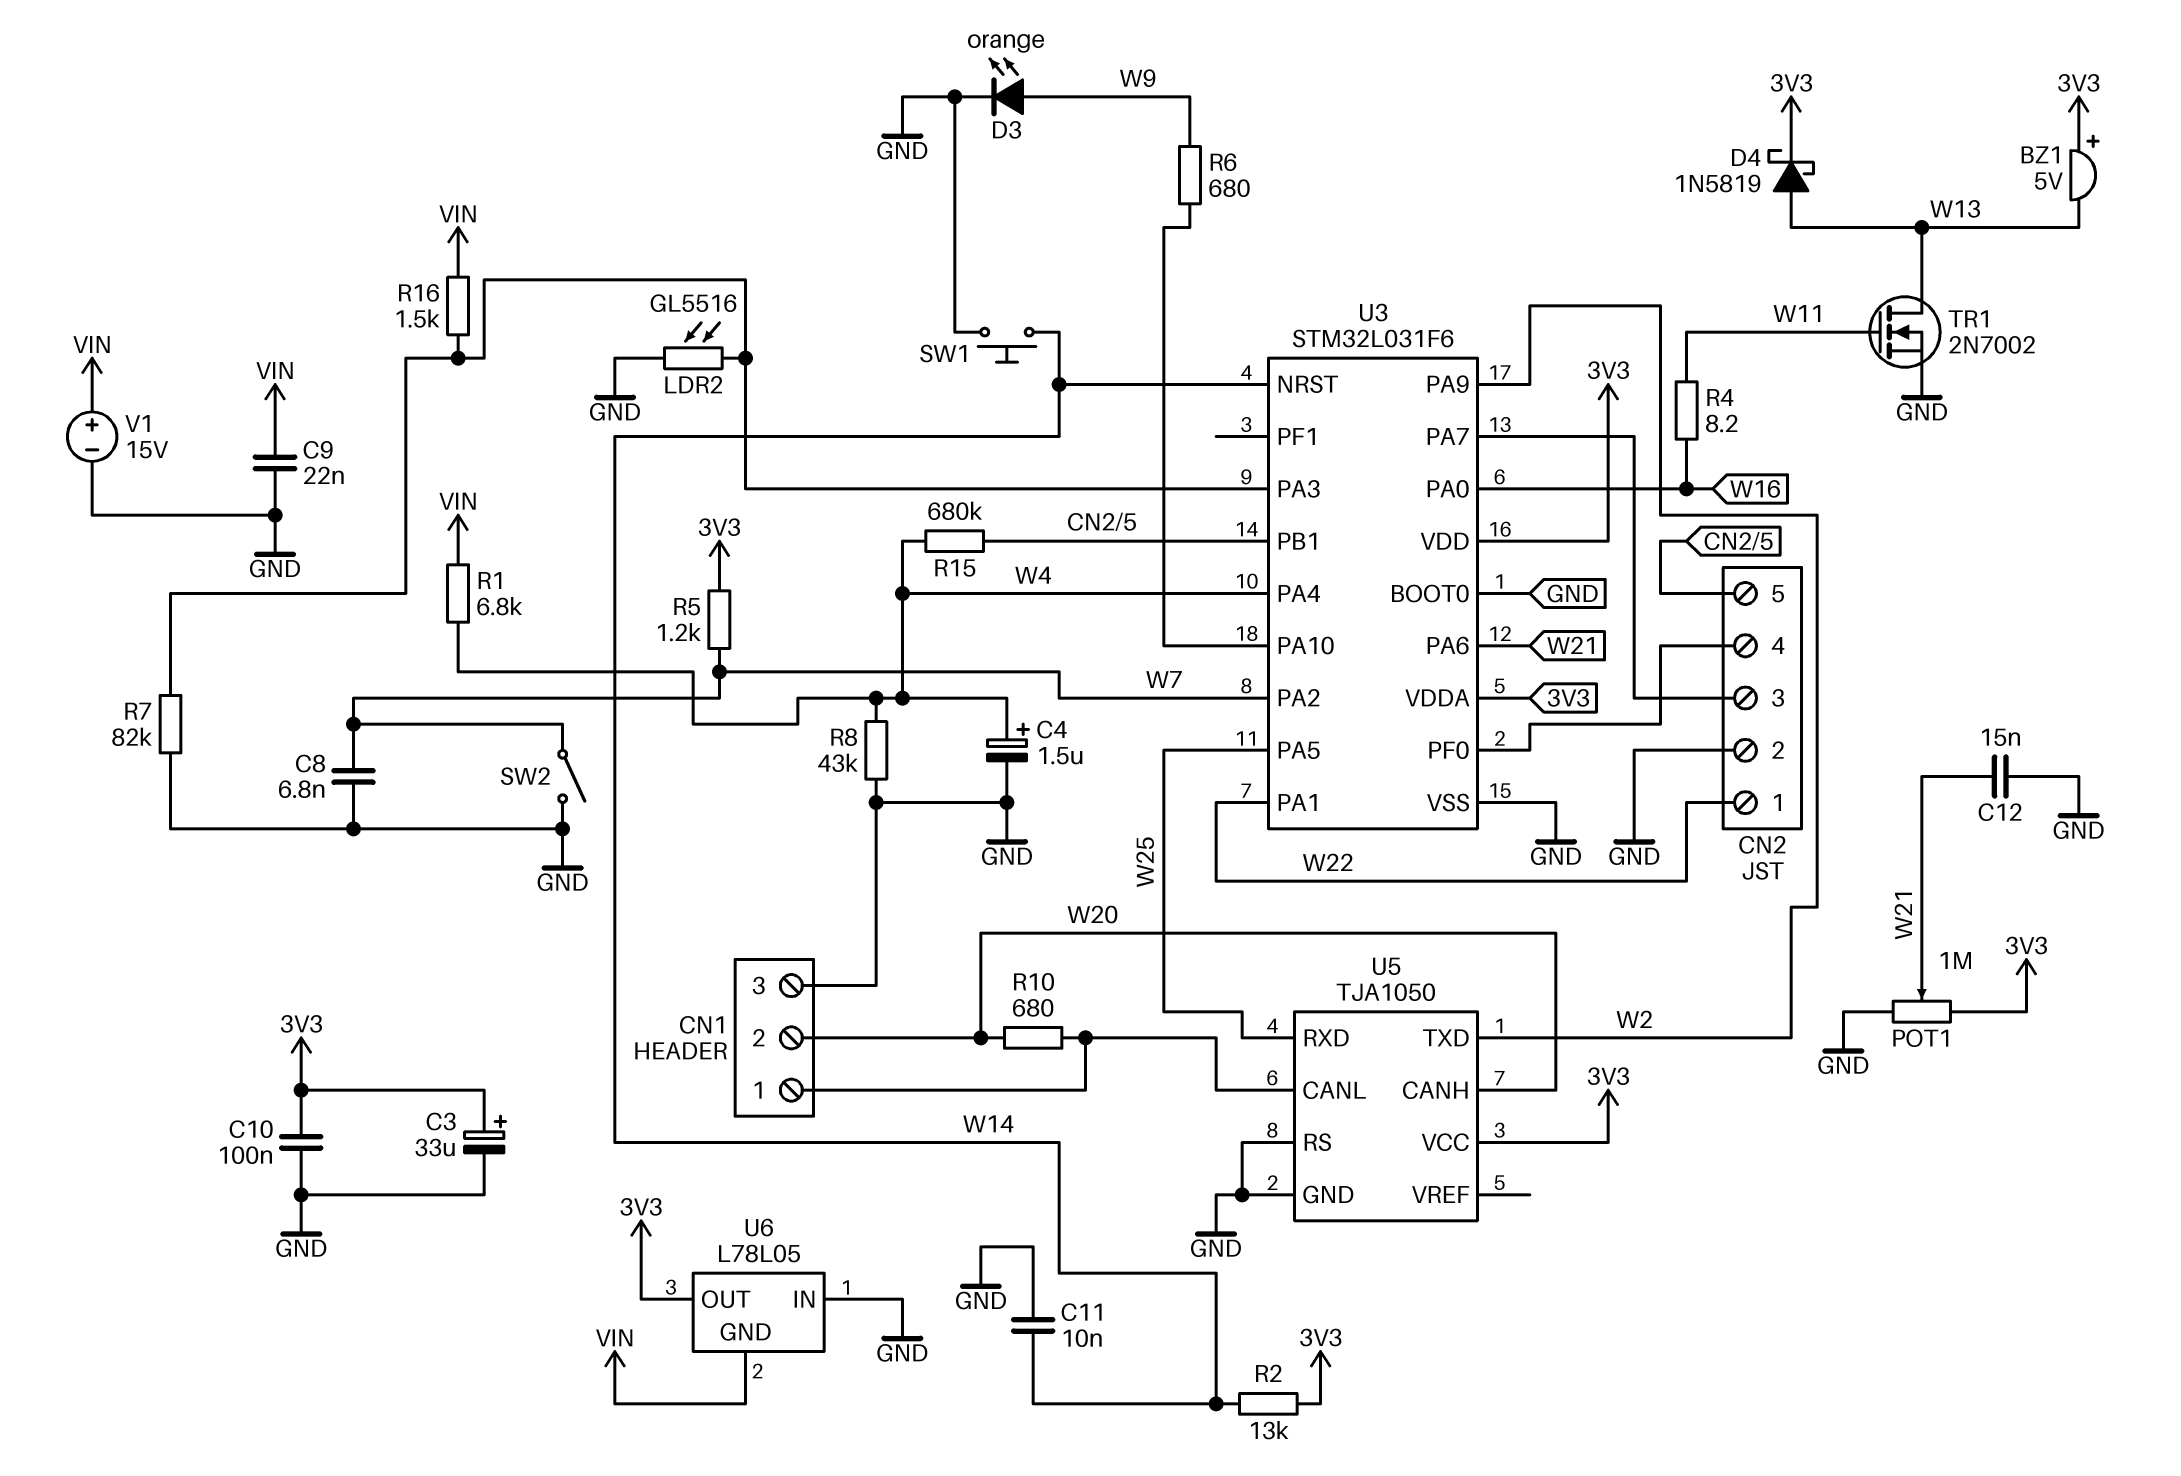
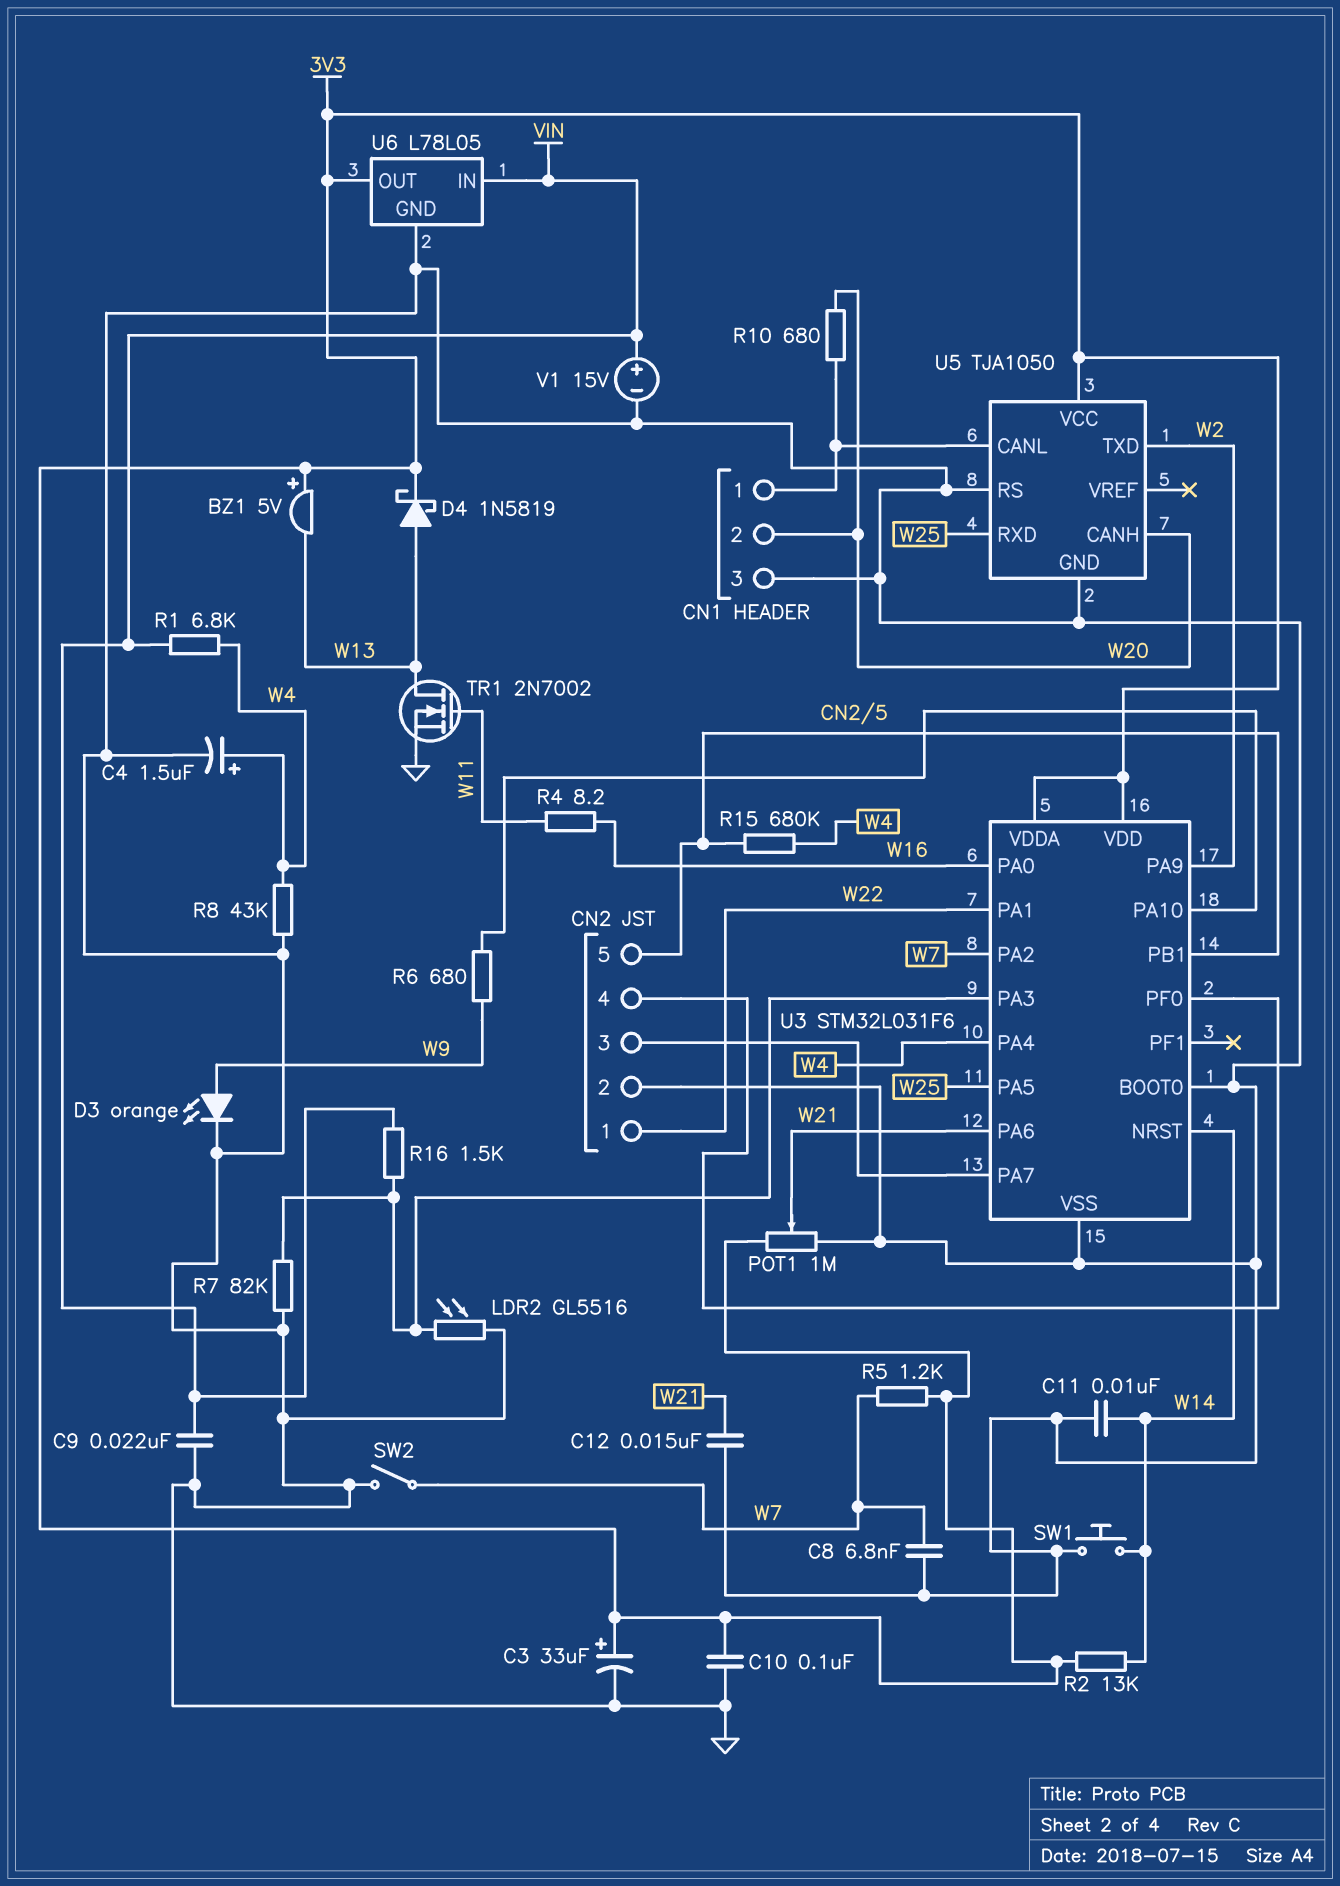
U6 pin GND: VIN -> GND
U6 pin IN: GND -> VIN

